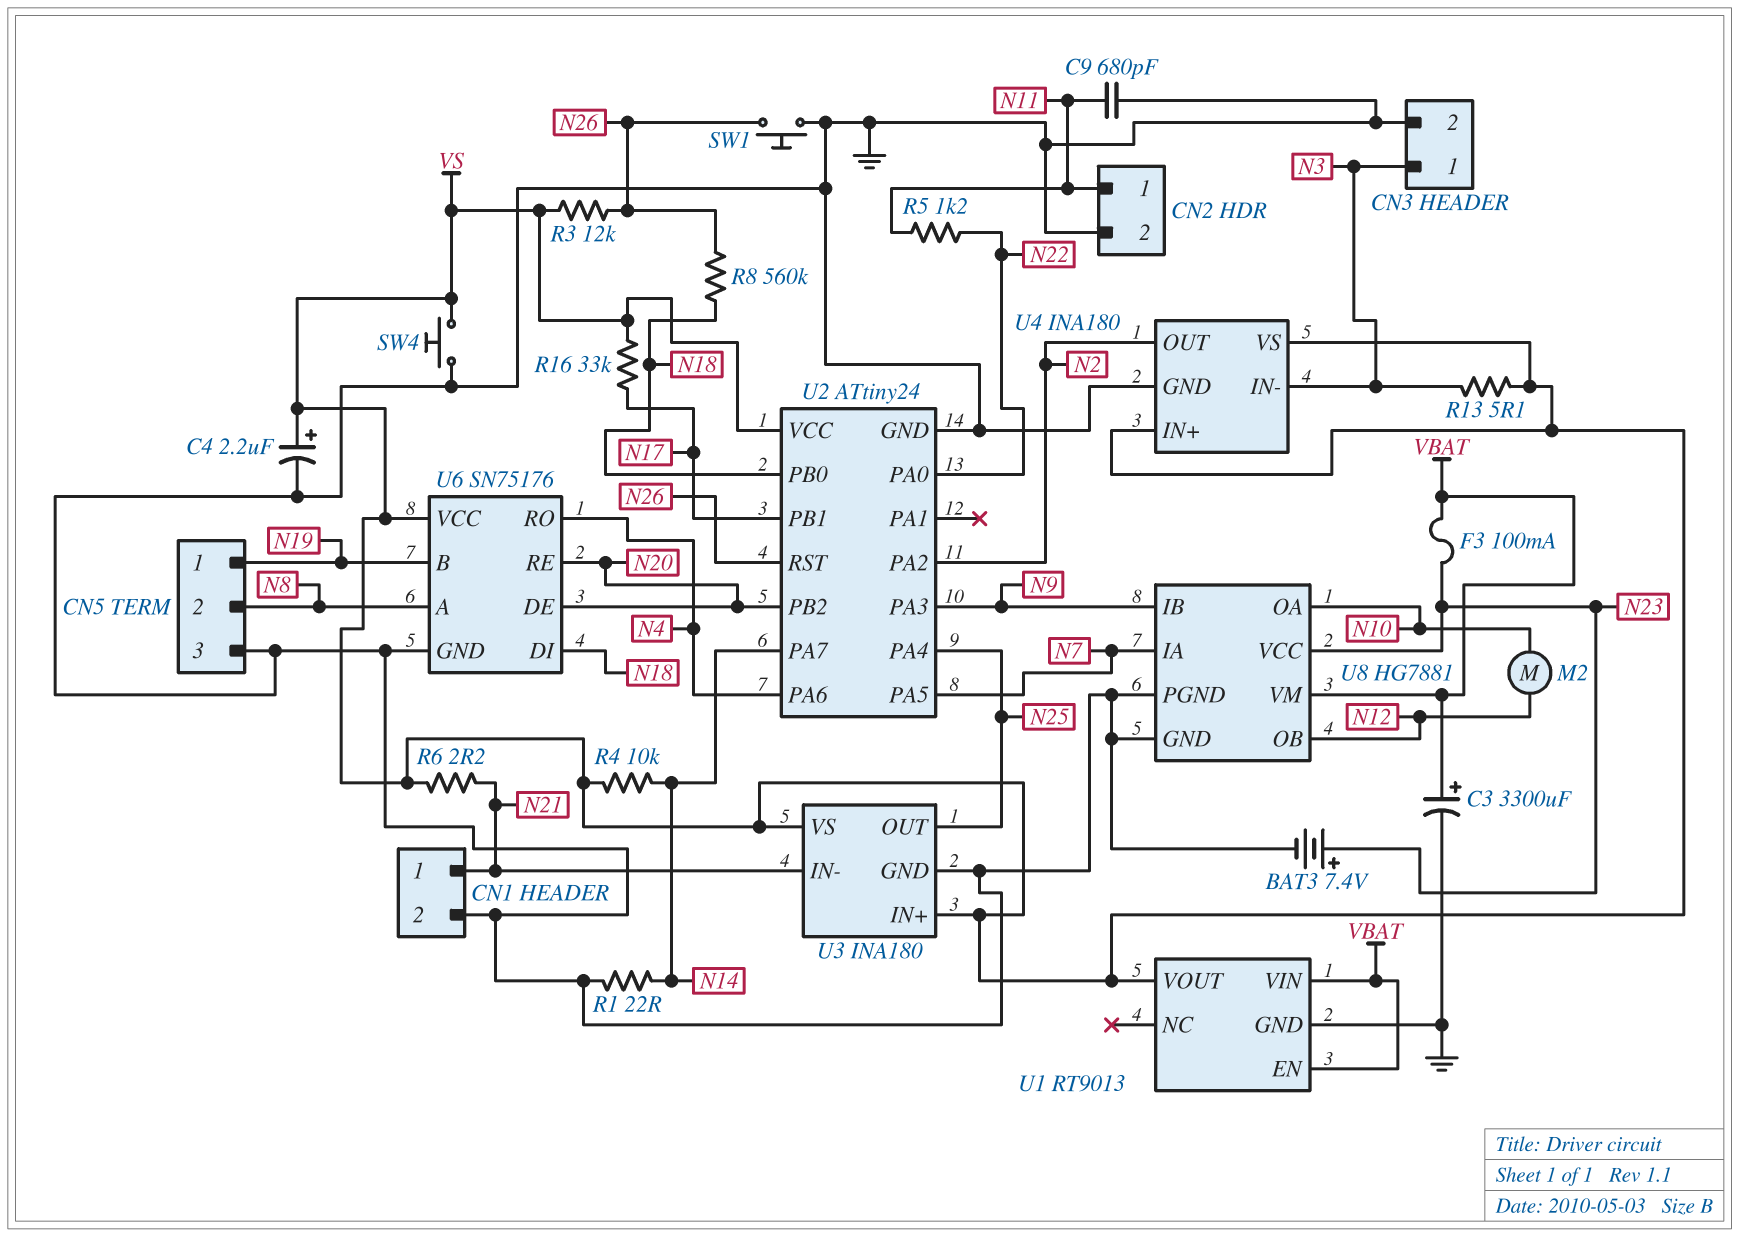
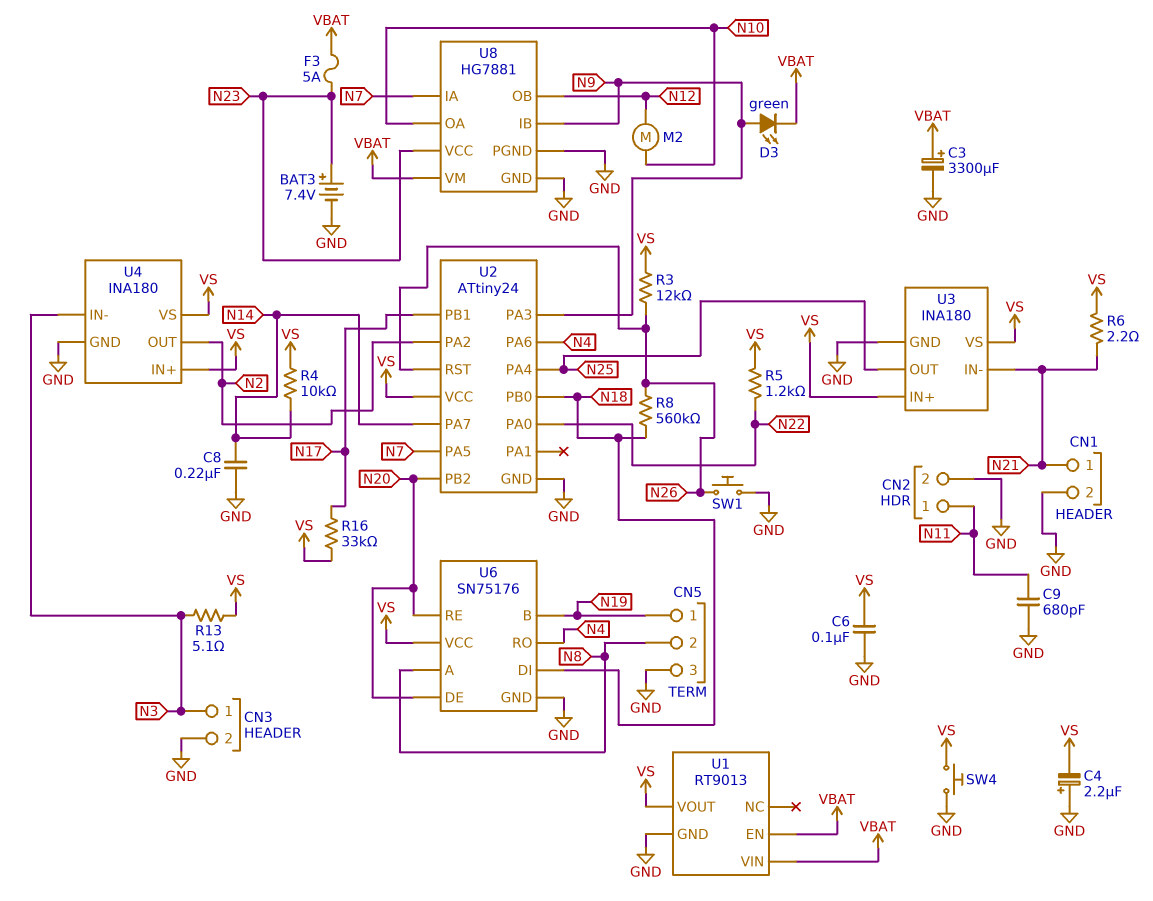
C4: 2.2uF (plus VS, minus GND) -> 2.2uF (plus GND, minus VS)
C6: none -> 100nF (GND, VS)
C8: none -> 220nF (GND, N14)
D3: none -> LED green (A N9, K VBAT)
F3: 100mA (N23, VBAT) -> 5A (N23, VBAT)
R1: 22 (GND, N14) -> none
R5: 1.2k (N11, N22) -> 1.2k (N22, VS)

